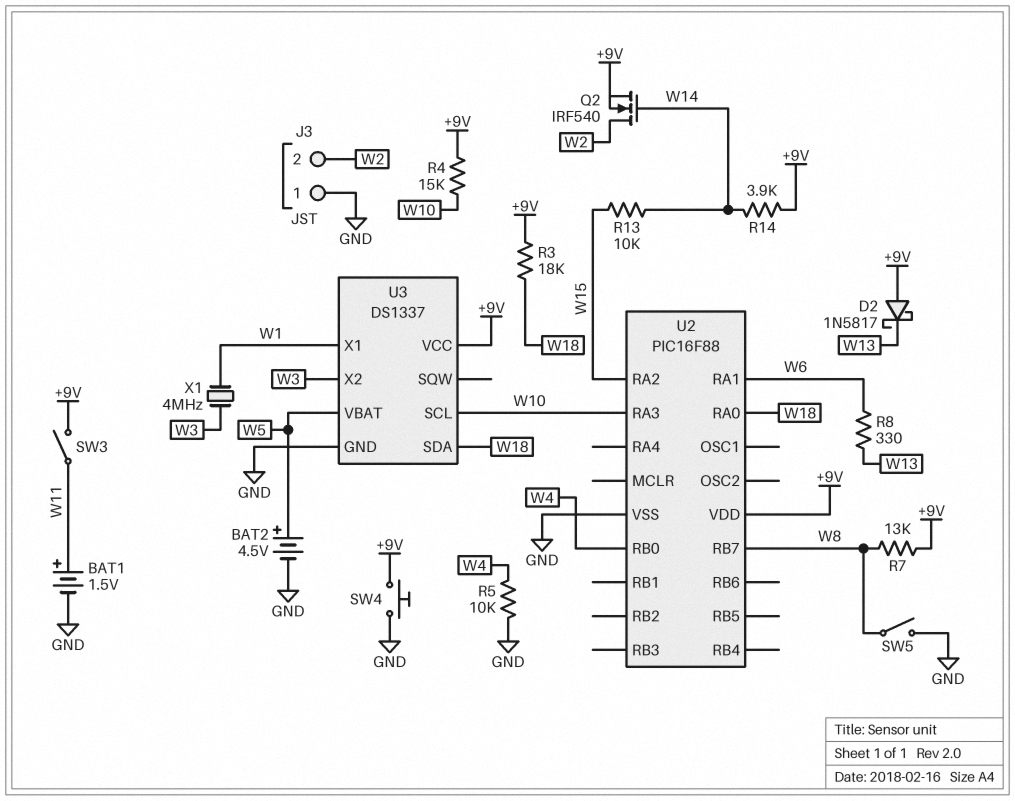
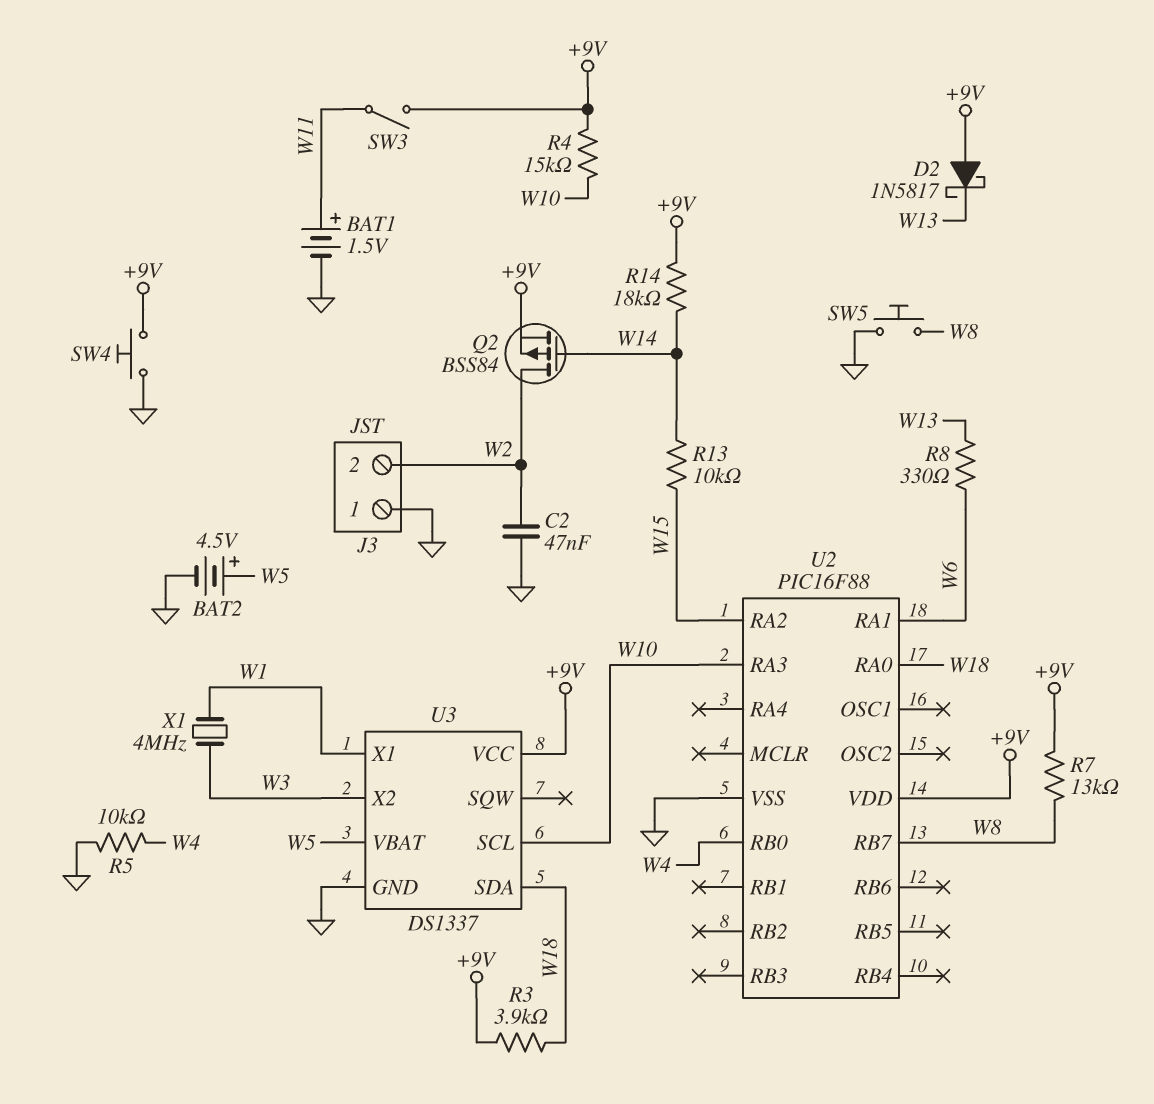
C2: none -> 47nF (GND, W2)
Q2: NMOS IRF540 (G W14, D W2, S +9V) -> PMOS BSS84 (G W14, D W2, S +9V)
R3: 18k (+9V, W18) -> 3.9k (+9V, W18)
R14: 3.9k (+9V, W14) -> 18k (+9V, W14)
SW5: switch (GND, W8) -> button (GND, W8)

